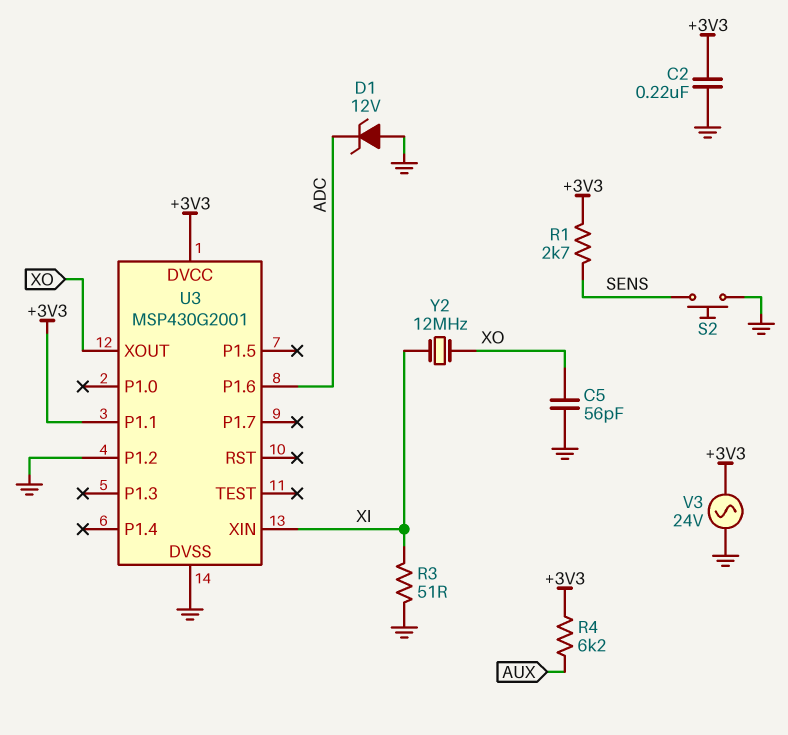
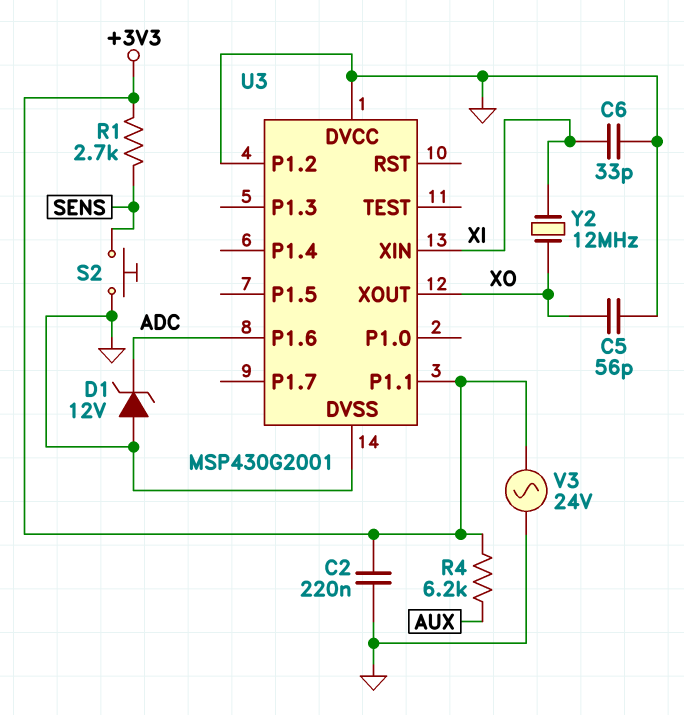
C6: none -> 33pF (GND, XI)
R3: 51 (GND, XI) -> none
U3 pin DVCC: +3V3 -> GND

